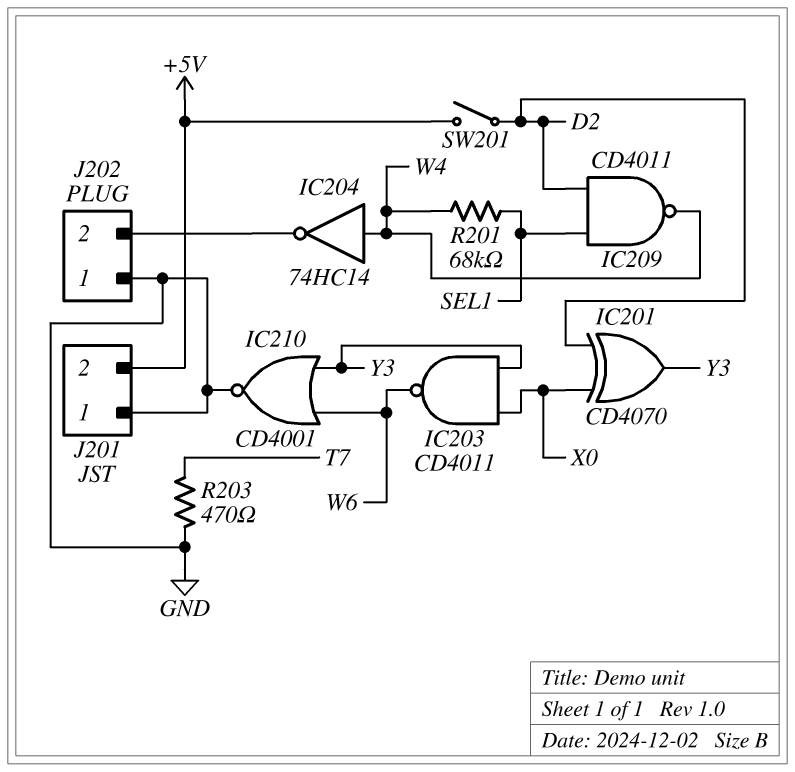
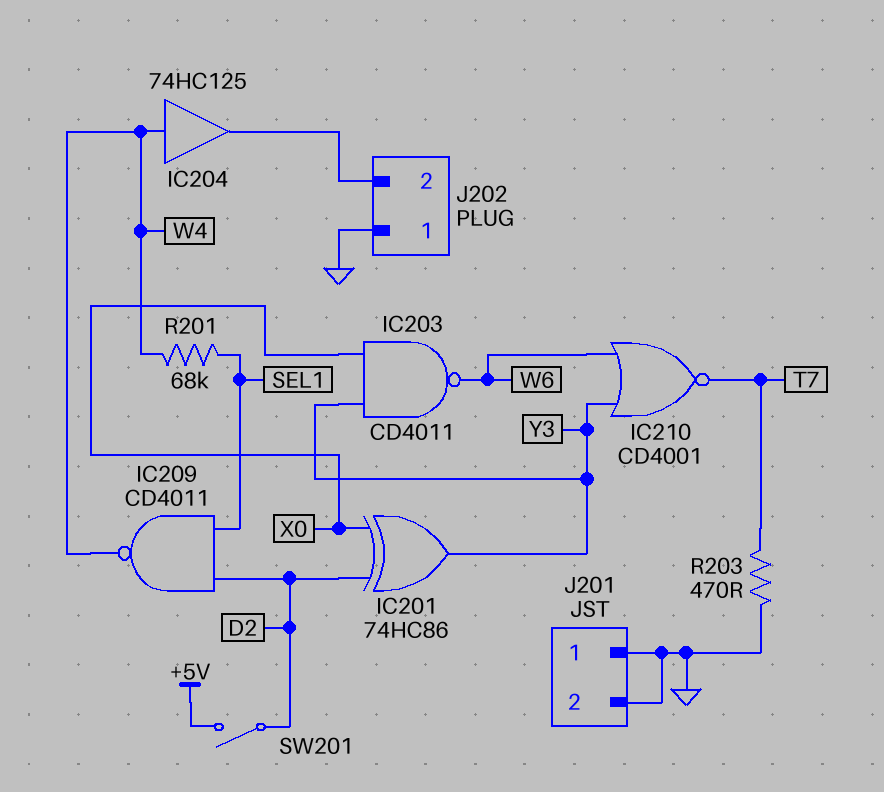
IC201: XOR CD4070 (in D2, in X0, out Y3) -> XOR 74HC86 (in D2, in X0, out Y3)
IC204: NOT 74HC14 (in W4, out J202/2) -> buffer 74HC125 (in W4, out J202/2)
IC210: NOR CD4001 (in W6, in Y3, out GND) -> NOR CD4001 (in W6, in Y3, out T7)
J201 pin 2: +5V -> GND

